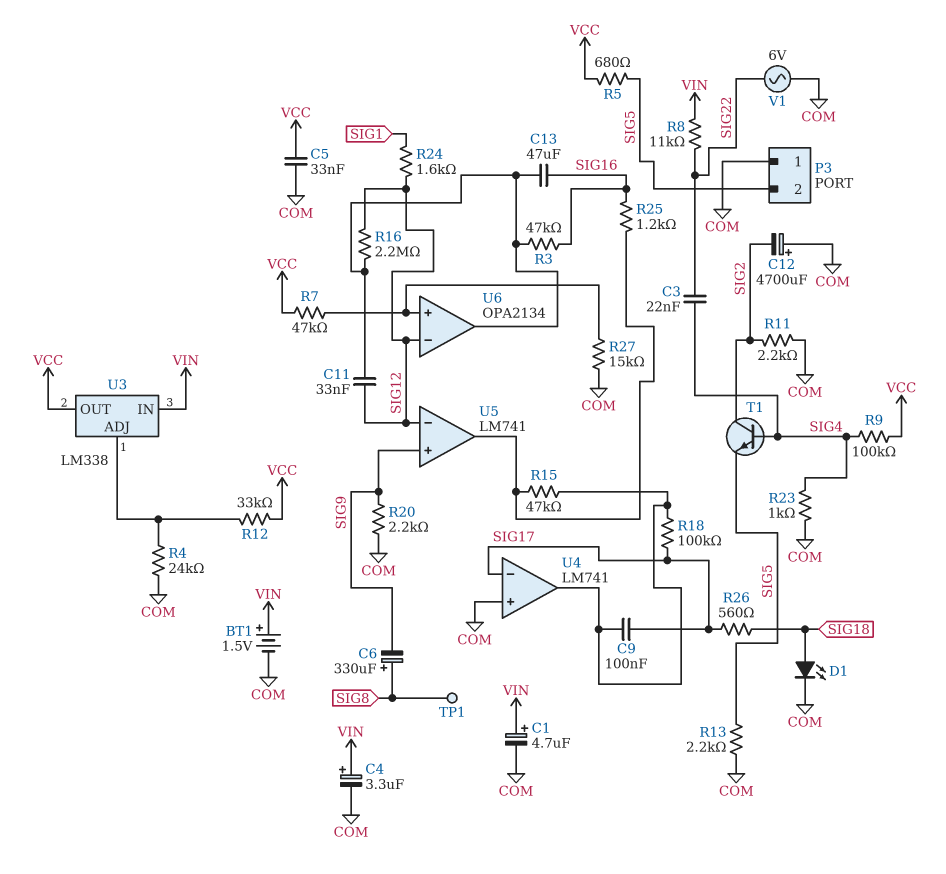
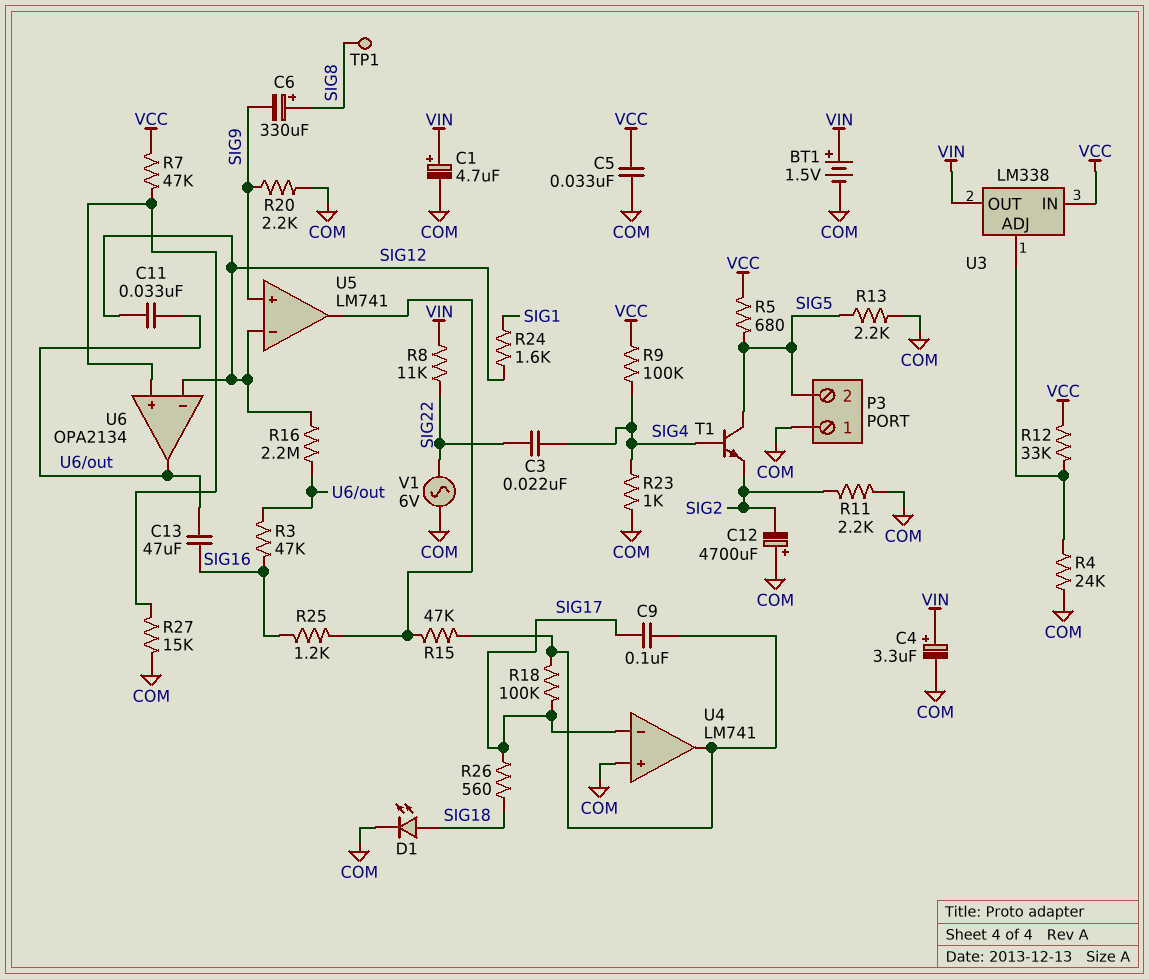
T1: NPN (B SIG4, C SIG2, E SIG5) -> NPN (B SIG4, C SIG5, E SIG2)
U3 pin IN: VIN -> VCC
U3 pin OUT: VCC -> VIN

